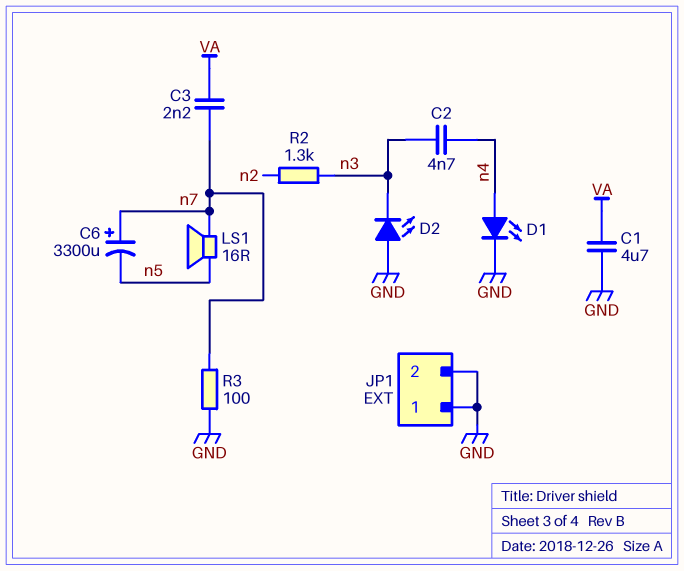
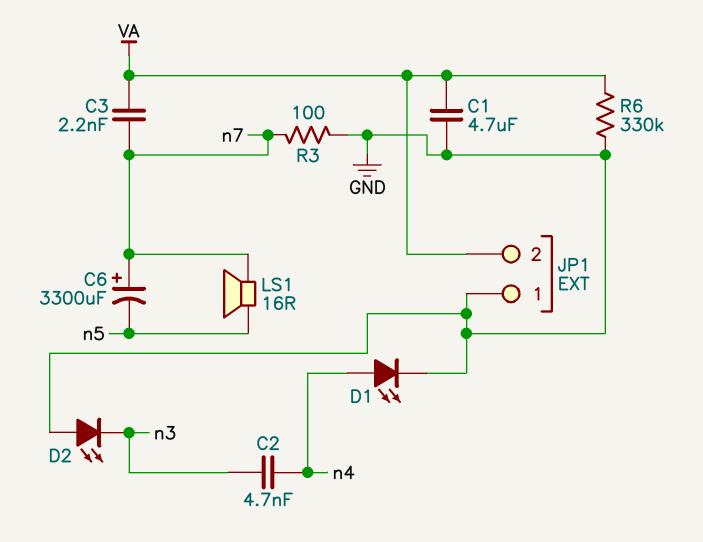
JP1 pin 2: GND -> VA
R2: 1.3k (n2, n3) -> none
R6: none -> 330k (GND, VA)

